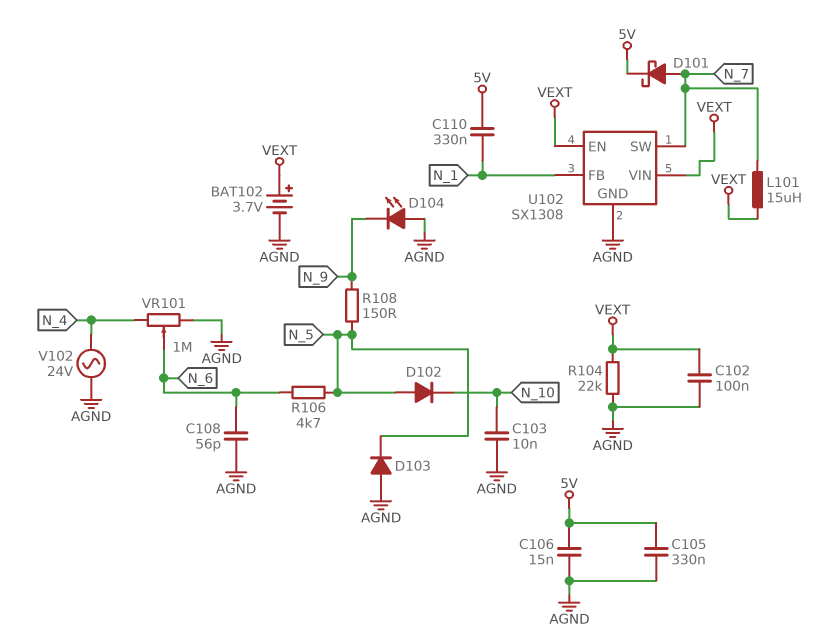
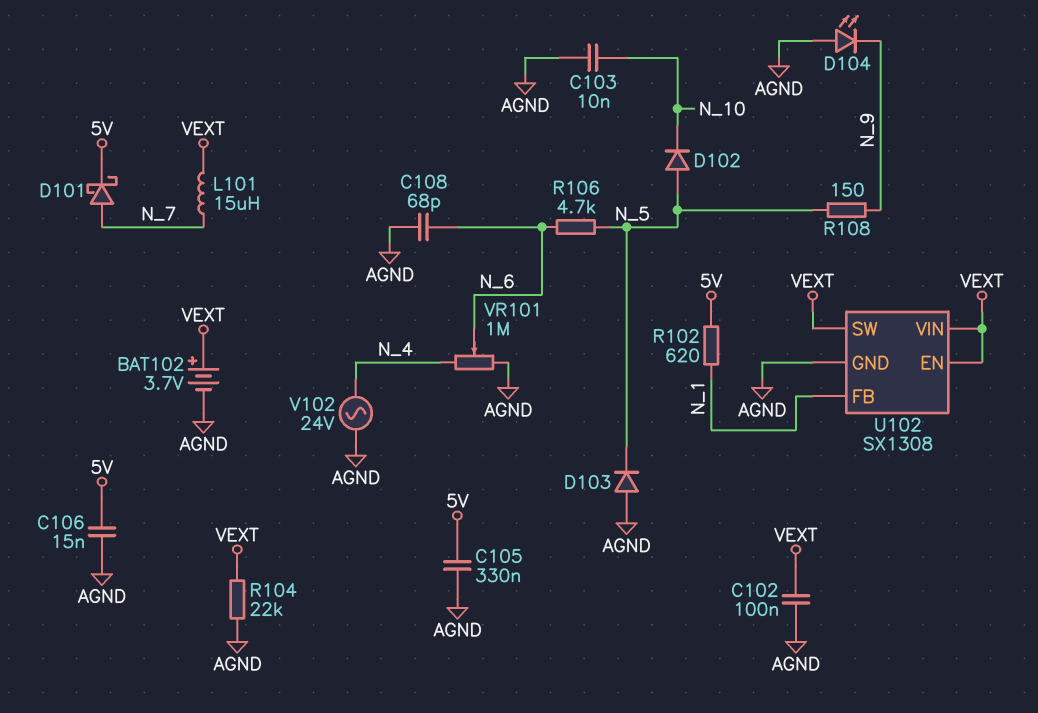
C108: 56pF (AGND, N_6) -> 68pF (AGND, N_6)
C110: 330nF (5V, N_1) -> none
R102: none -> 620 (5V, N_1)
U102 pin SW: N_7 -> VEXT

